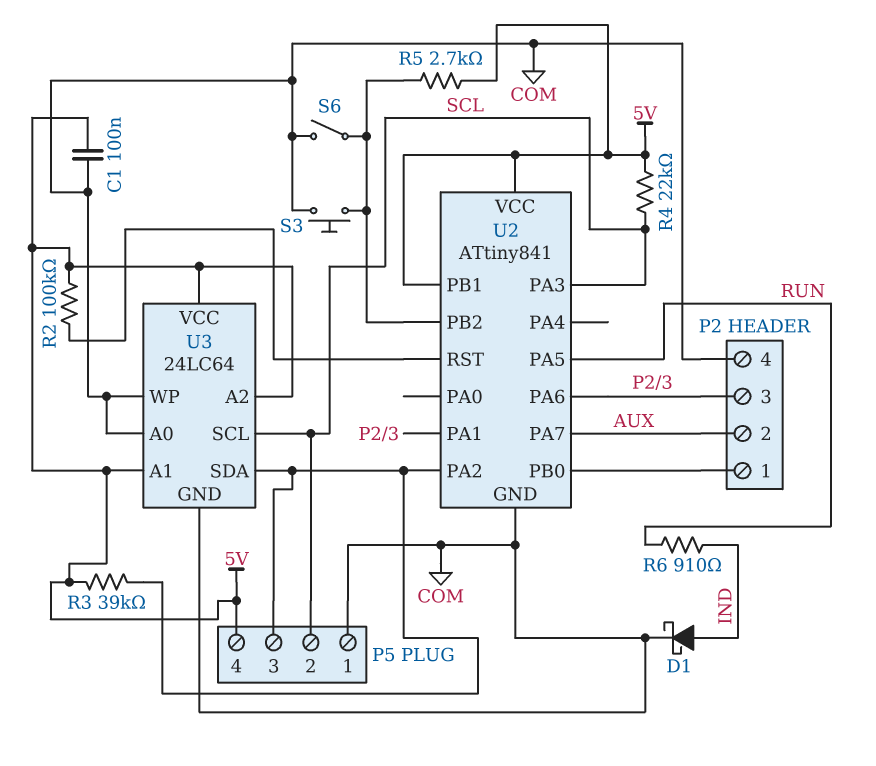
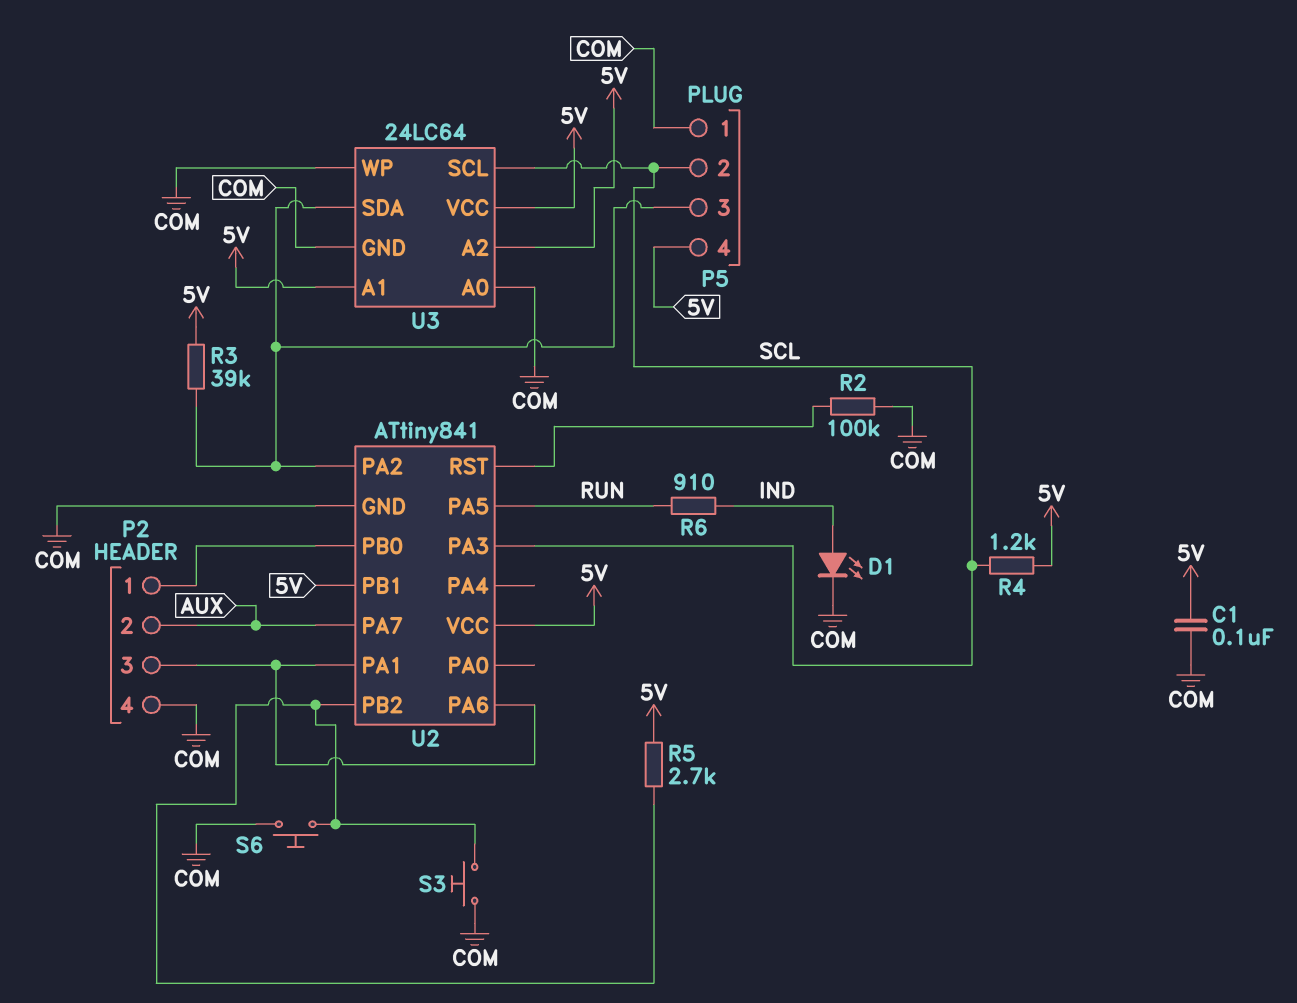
D1: schottky (A IND, K COM) -> LED (A IND, K COM)
R2: 100k (5V, U2/RST) -> 100k (COM, U2/RST)
R4: 22k (5V, SCL) -> 1.2k (5V, SCL)
S6: switch (COM, U2/PB2) -> button (COM, U2/PB2)

